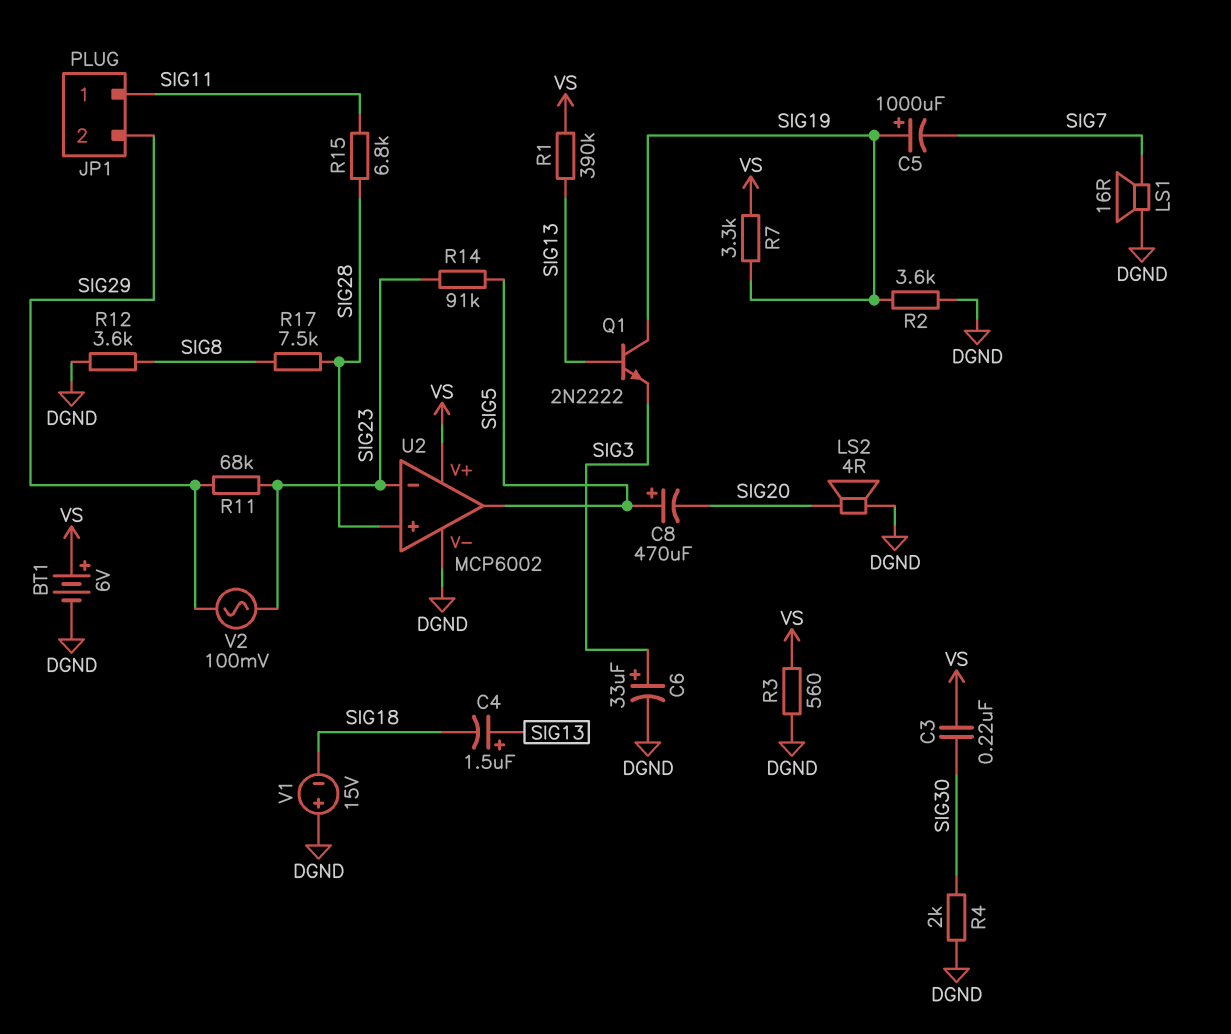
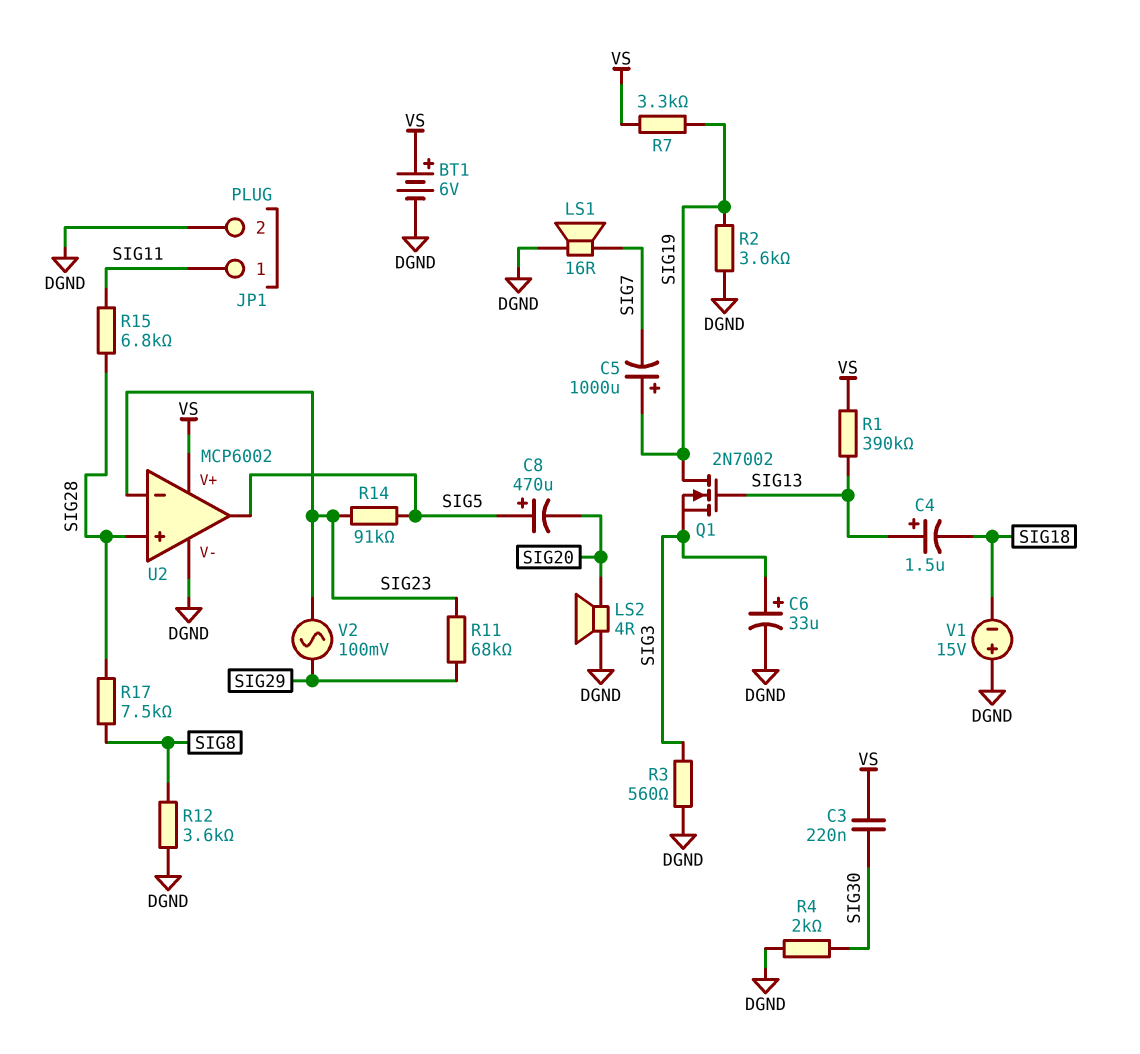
JP1 pin 2: SIG29 -> DGND
Q1: NPN 2N2222 (B SIG13, C SIG19, E SIG3) -> NMOS 2N7002 (G SIG13, D SIG19, S SIG3)
R3: 560 (DGND, VS) -> 560 (DGND, SIG3)

